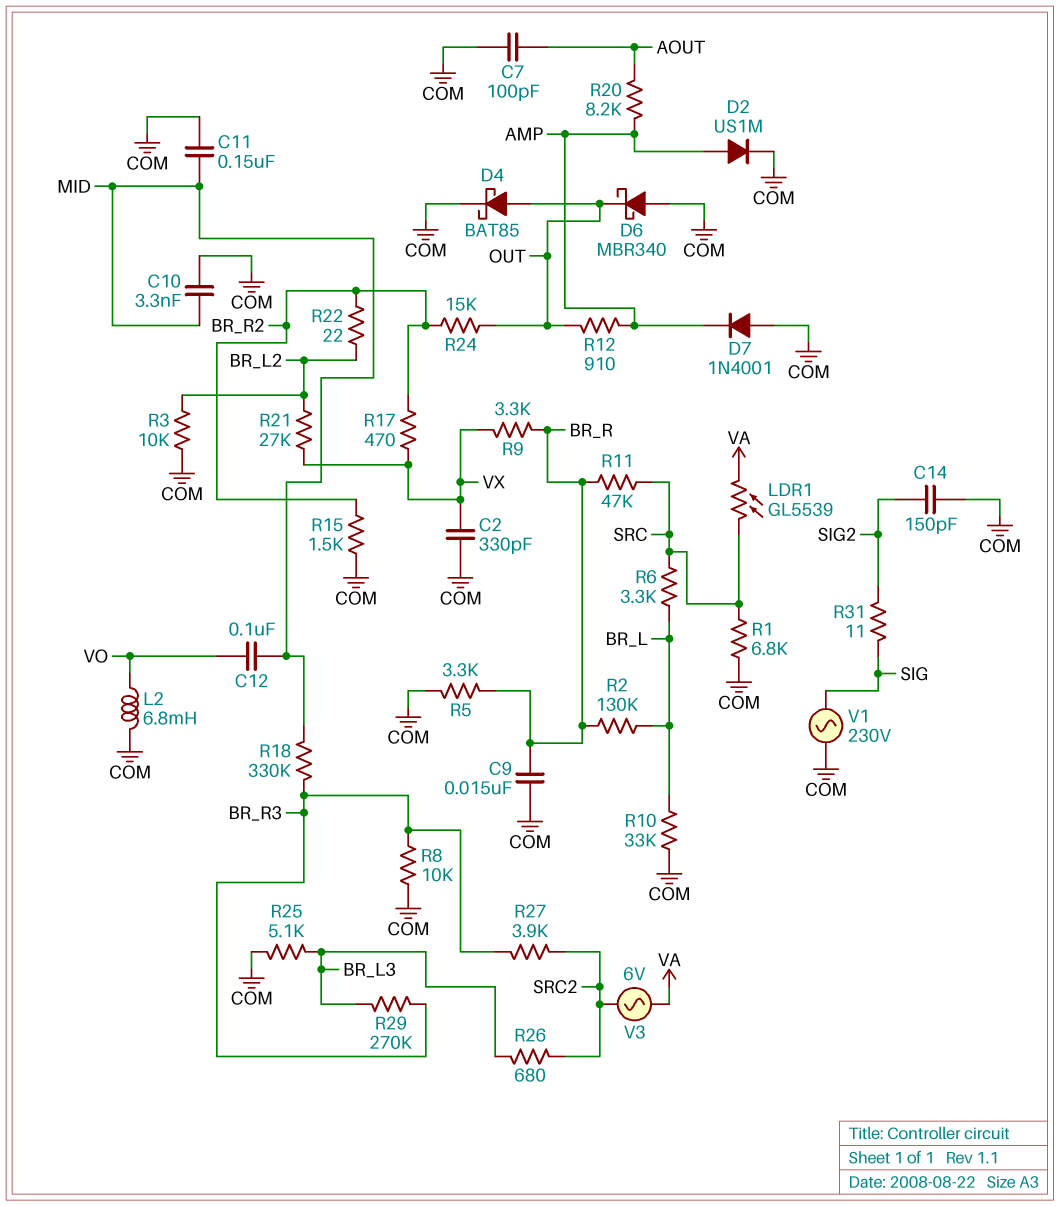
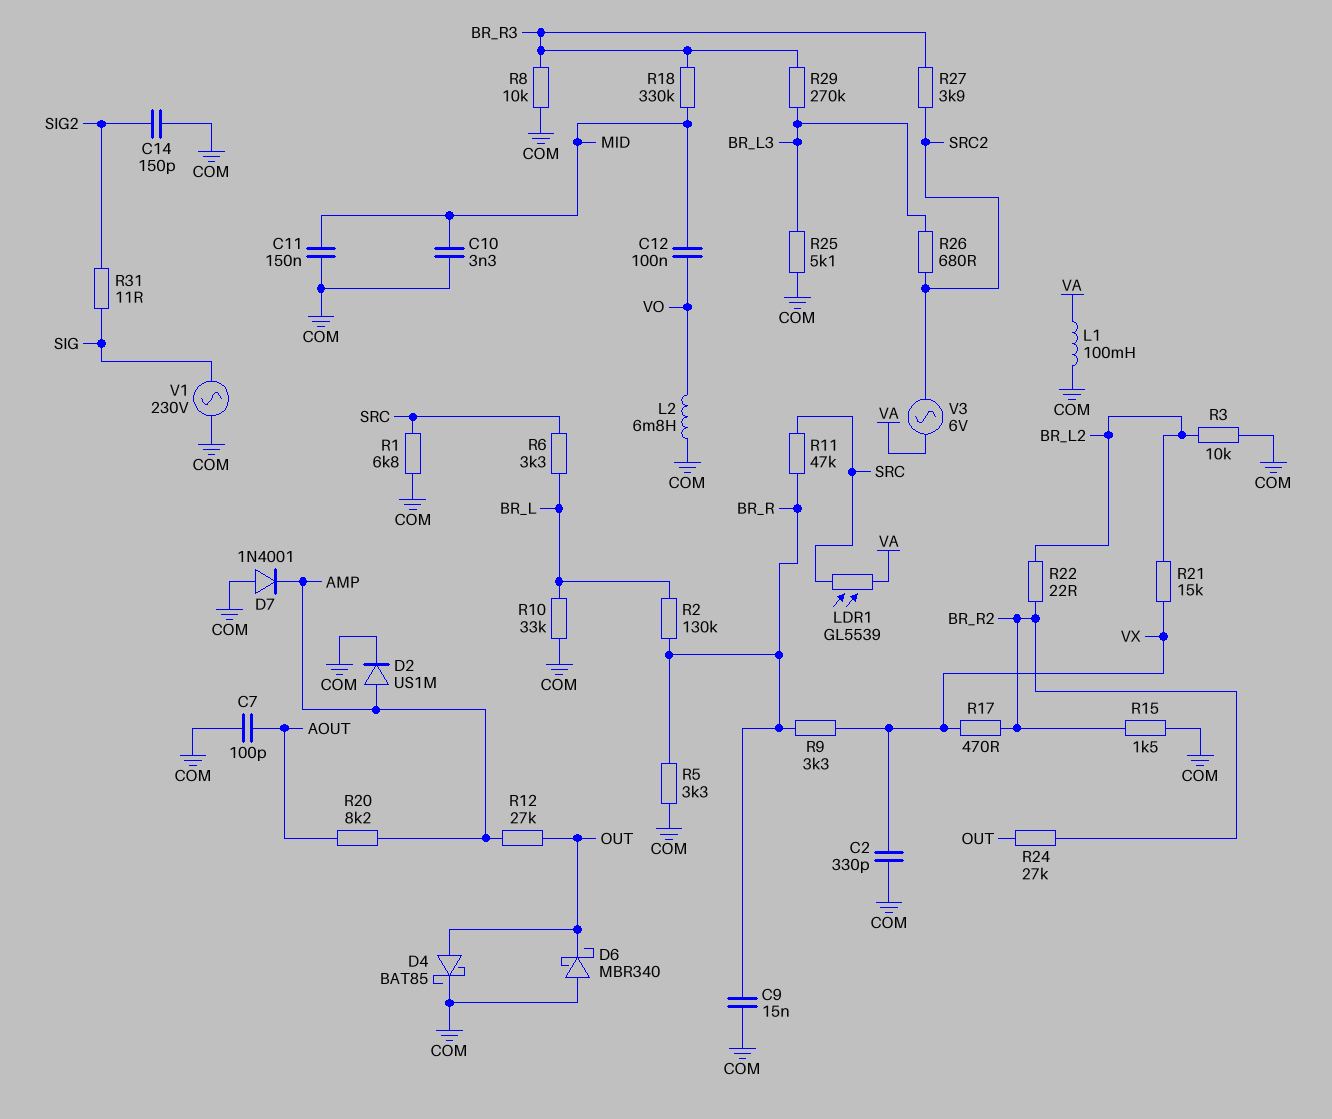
L1: none -> 100mH (COM, VA)
R12: 910 (AMP, OUT) -> 27k (AMP, OUT)
R21: 27k (BR_L2, VX) -> 15k (BR_L2, VX)
R24: 15k (BR_R2, OUT) -> 27k (BR_R2, OUT)

